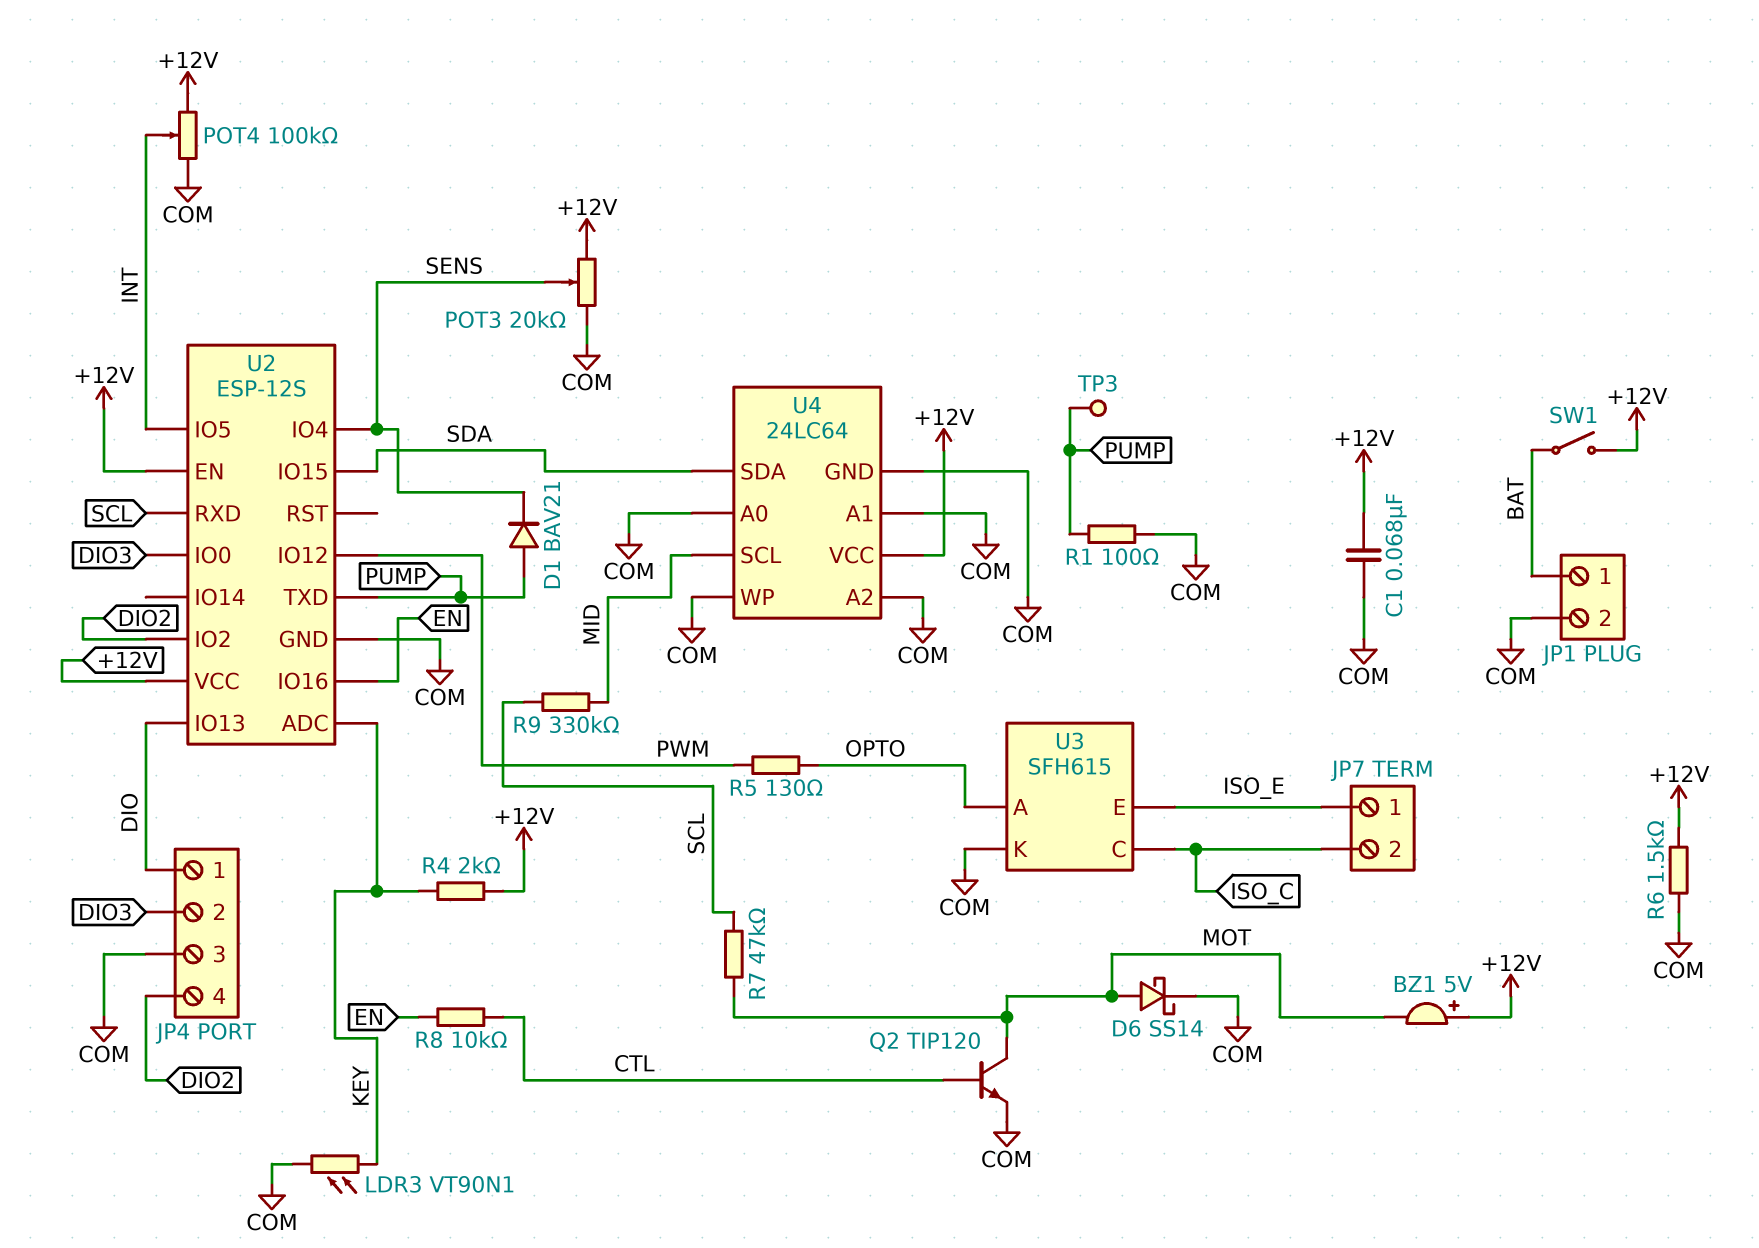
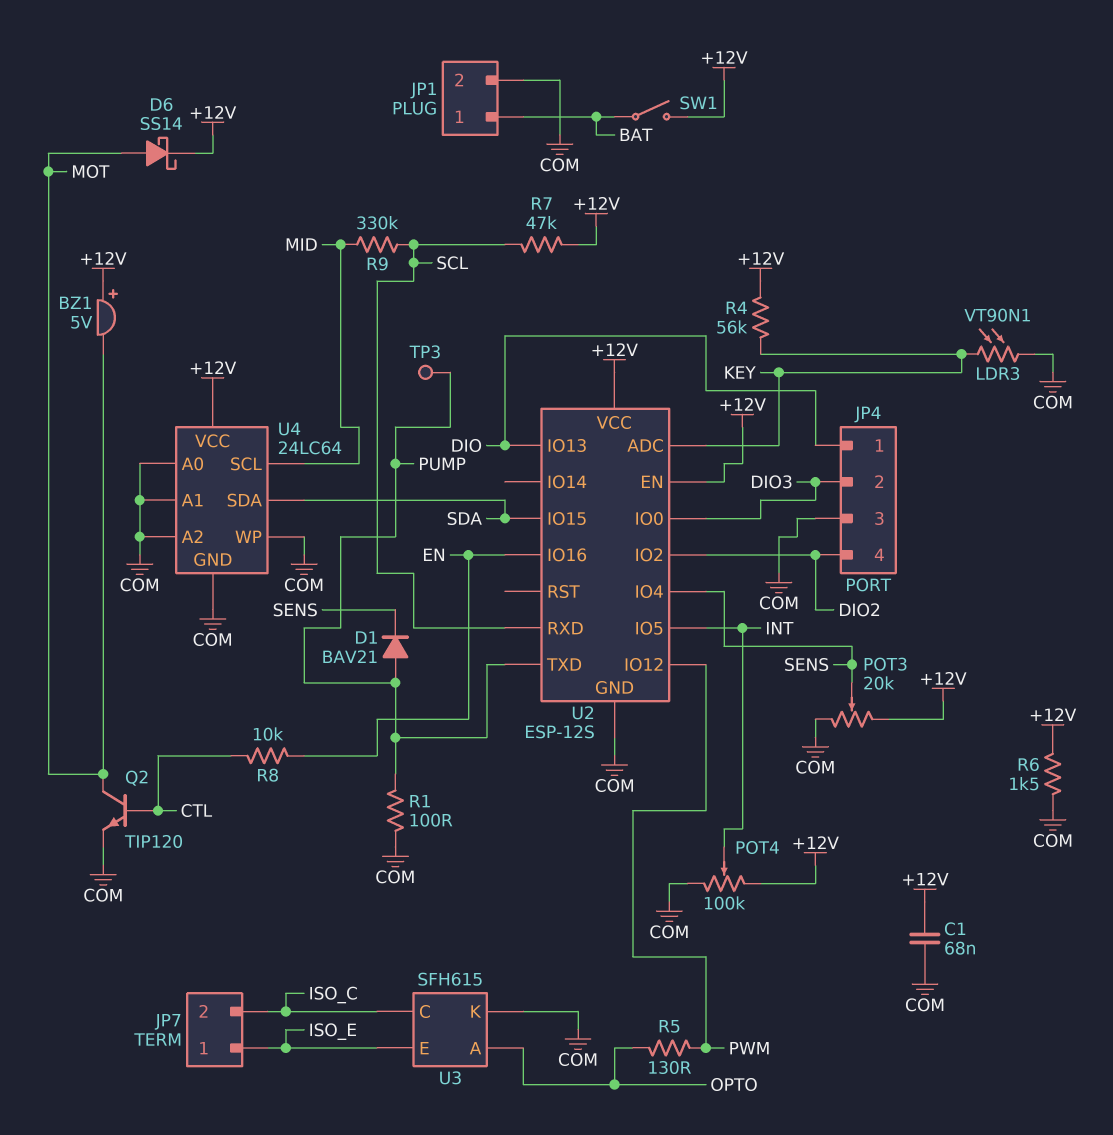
D6: schottky SS14 (A MOT, K COM) -> schottky SS14 (A MOT, K +12V)
R4: 2k (+12V, KEY) -> 56k (+12V, KEY)
R7: 47k (MOT, SCL) -> 47k (+12V, SCL)

